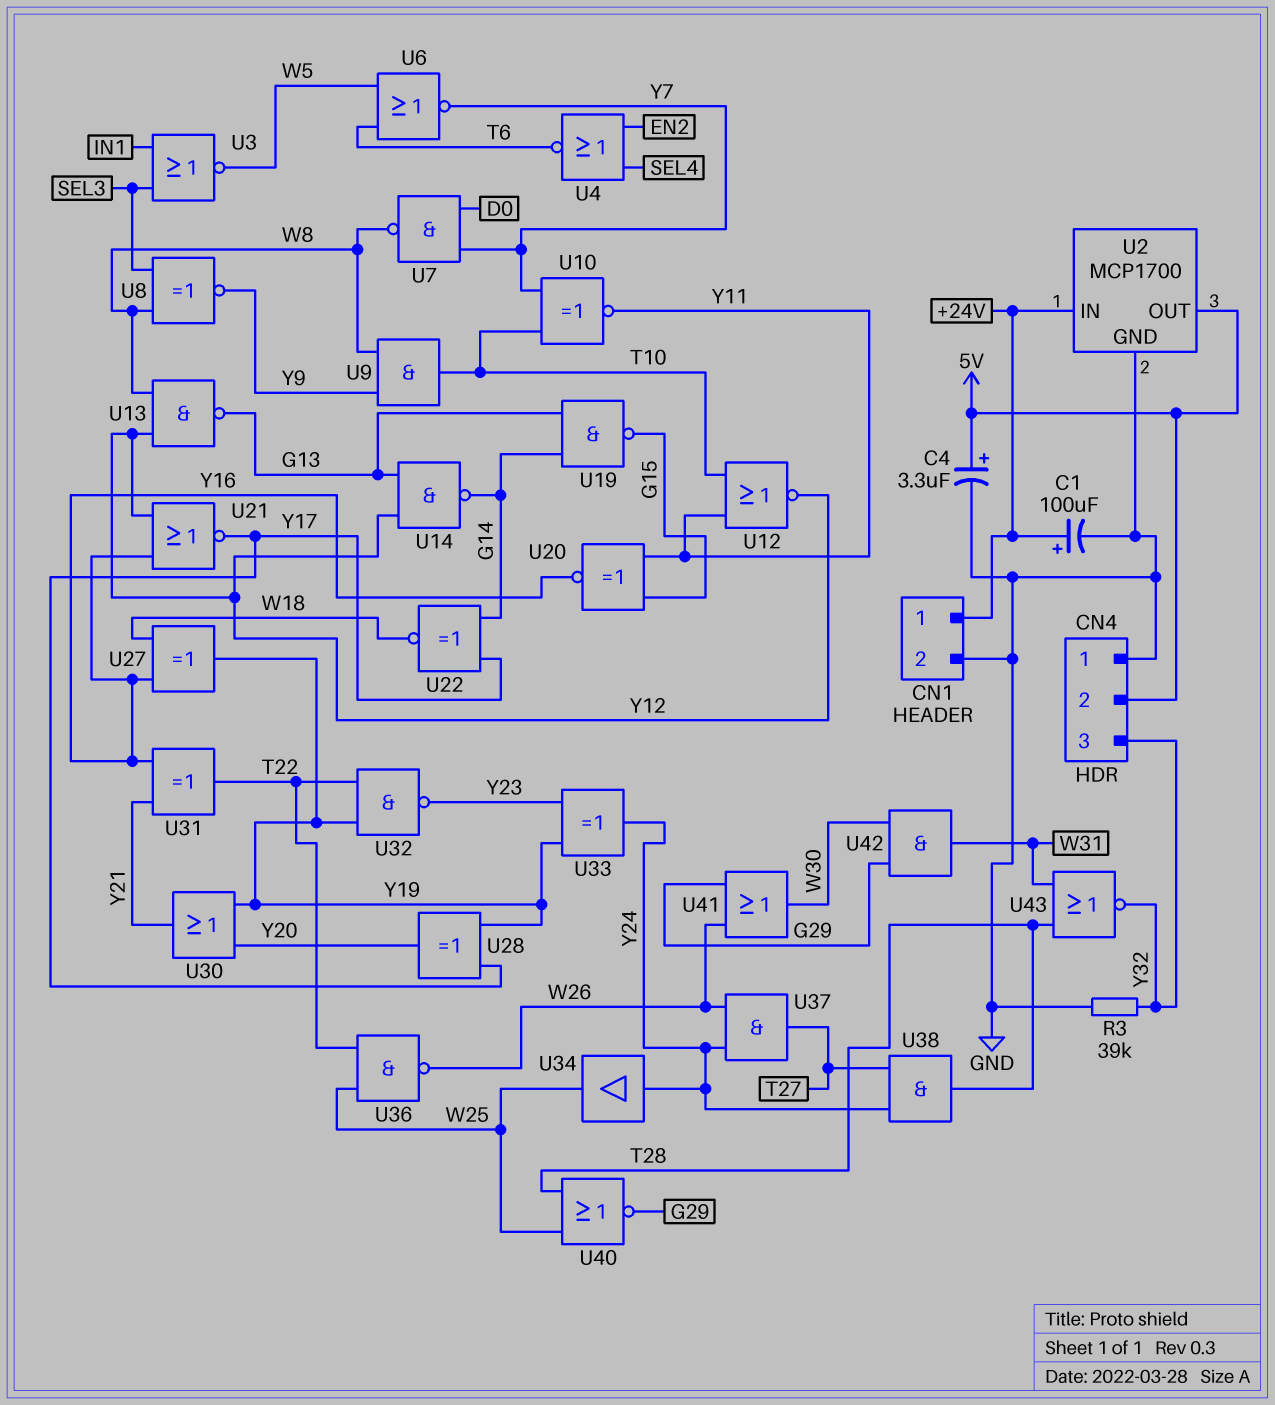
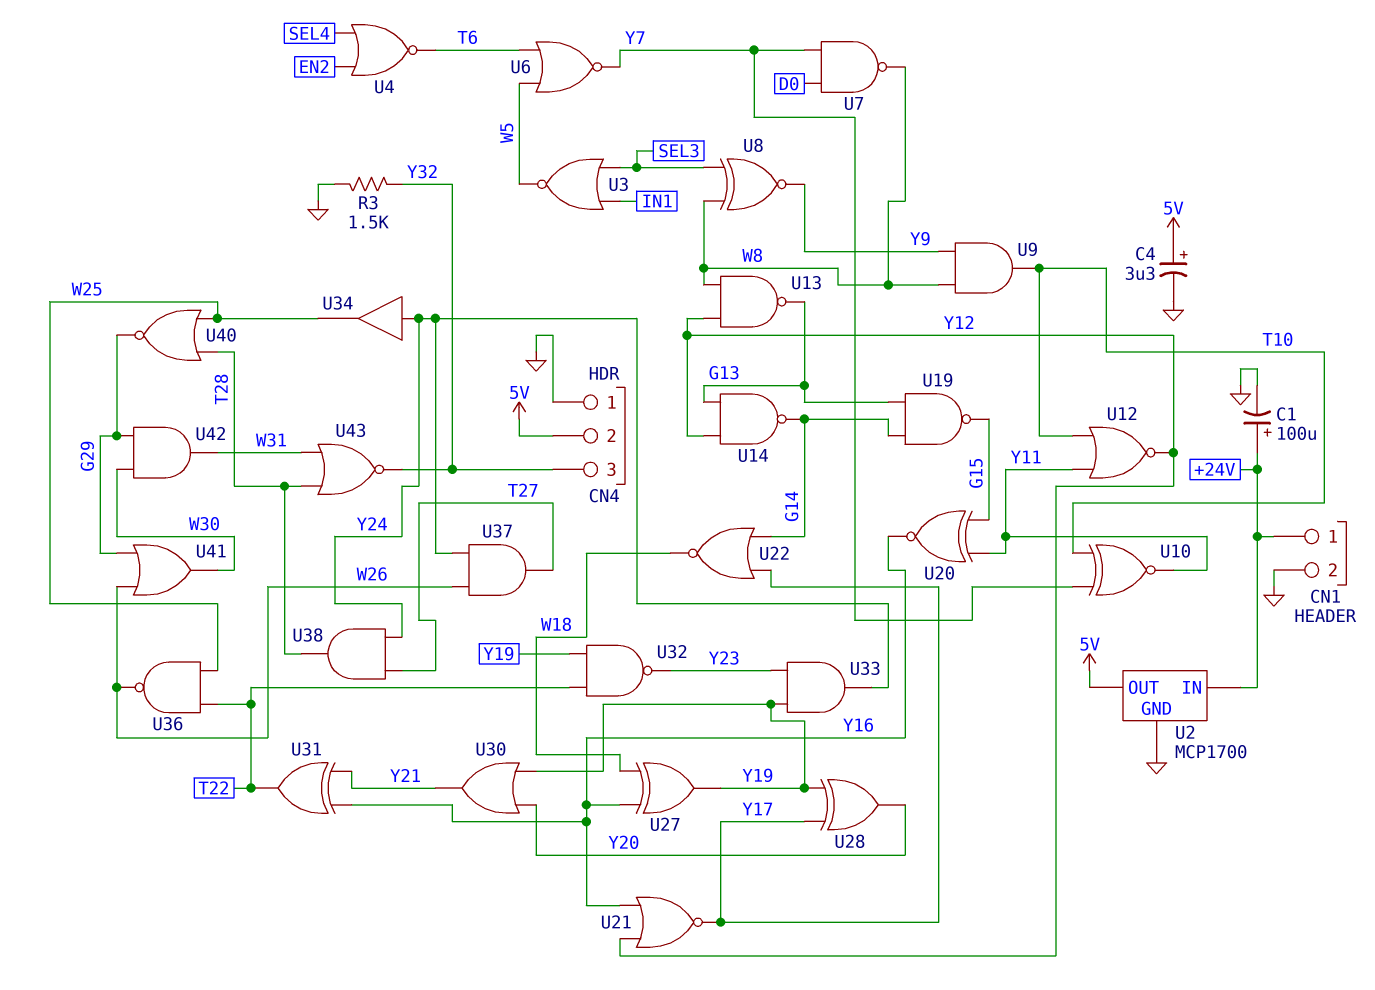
R3: 39k (GND, Y32) -> 1.5k (GND, Y32)
U22: XNOR (in G14, in Y17, out W18) -> NOR (in G14, in Y17, out W18)
U33: XOR (in Y19, in Y23, out Y24) -> AND (in Y19, in Y23, out Y24)

